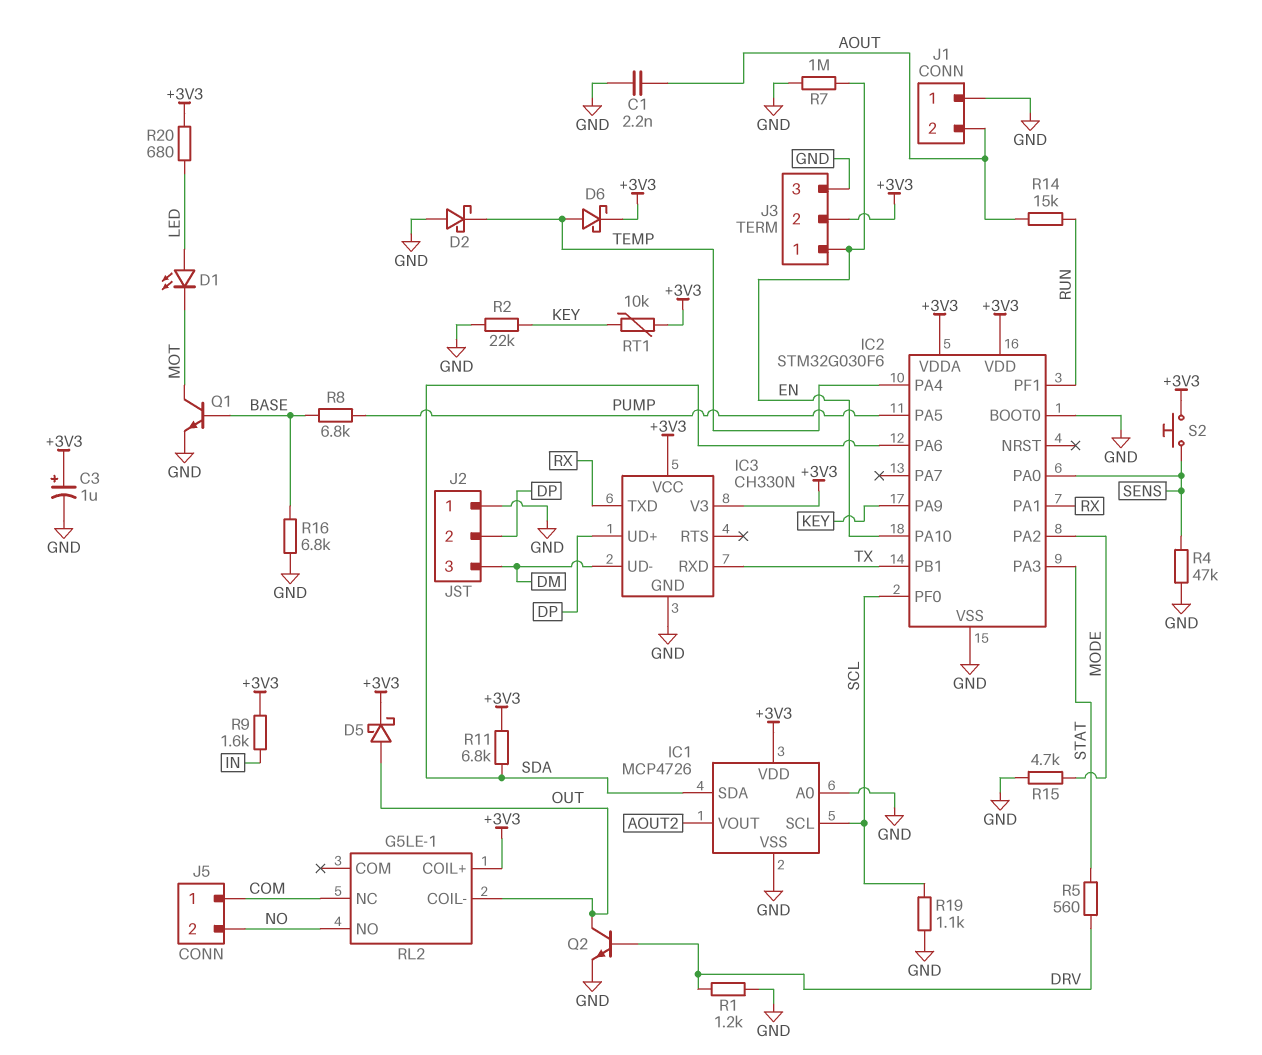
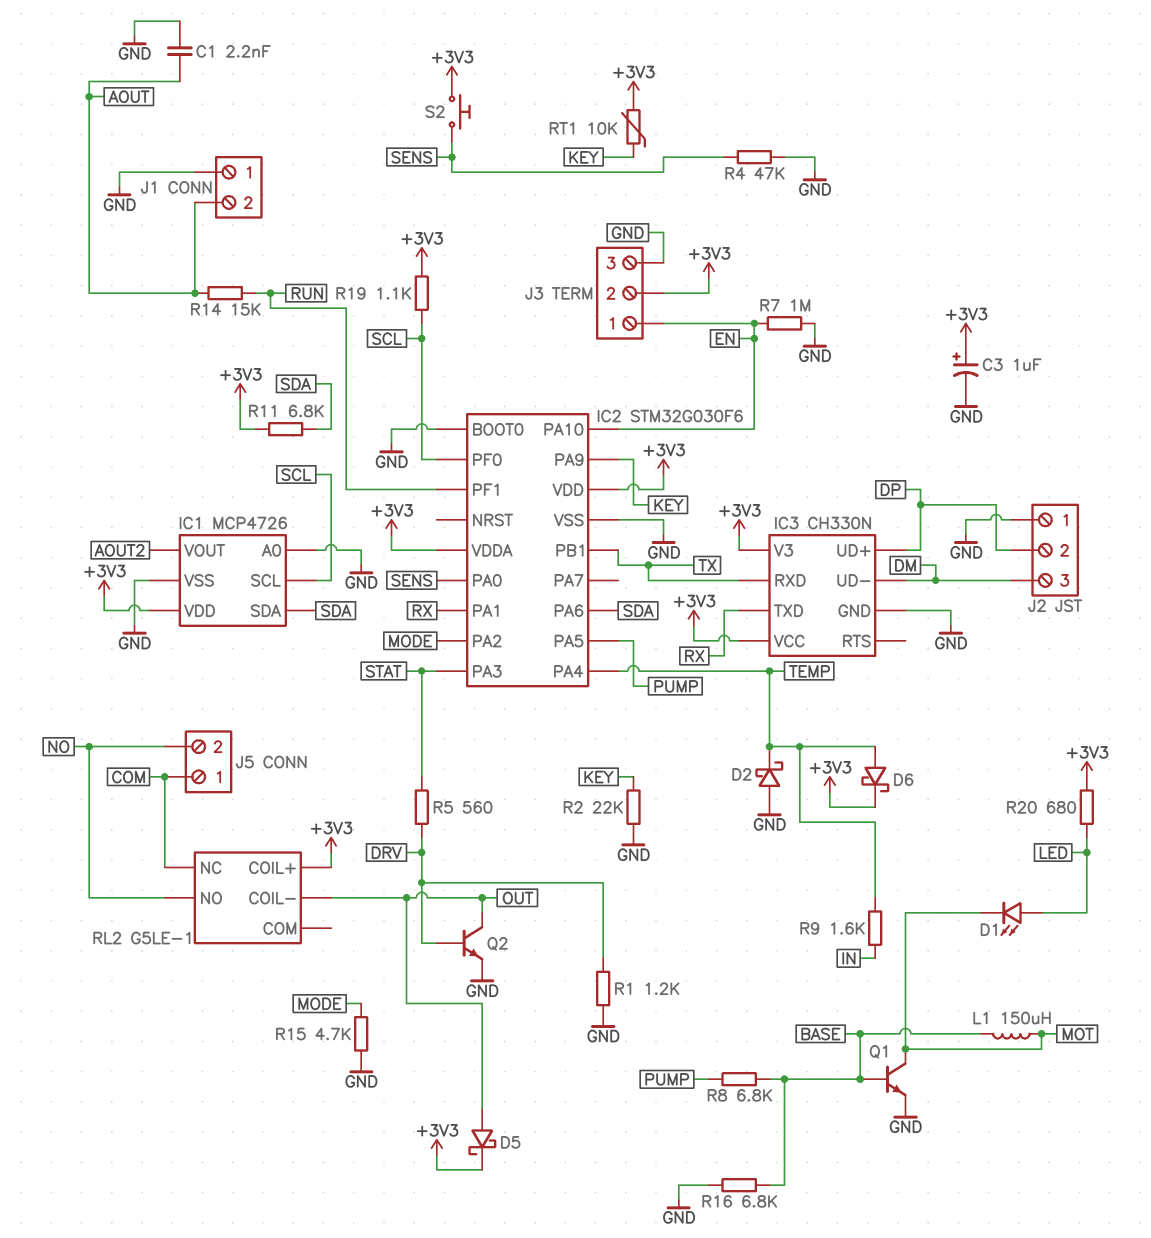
L1: none -> 150uH (BASE, MOT)
R9: 1.6k (+3V3, IN) -> 1.6k (IN, TEMP)
R19: 1.1k (GND, SCL) -> 1.1k (+3V3, SCL)

